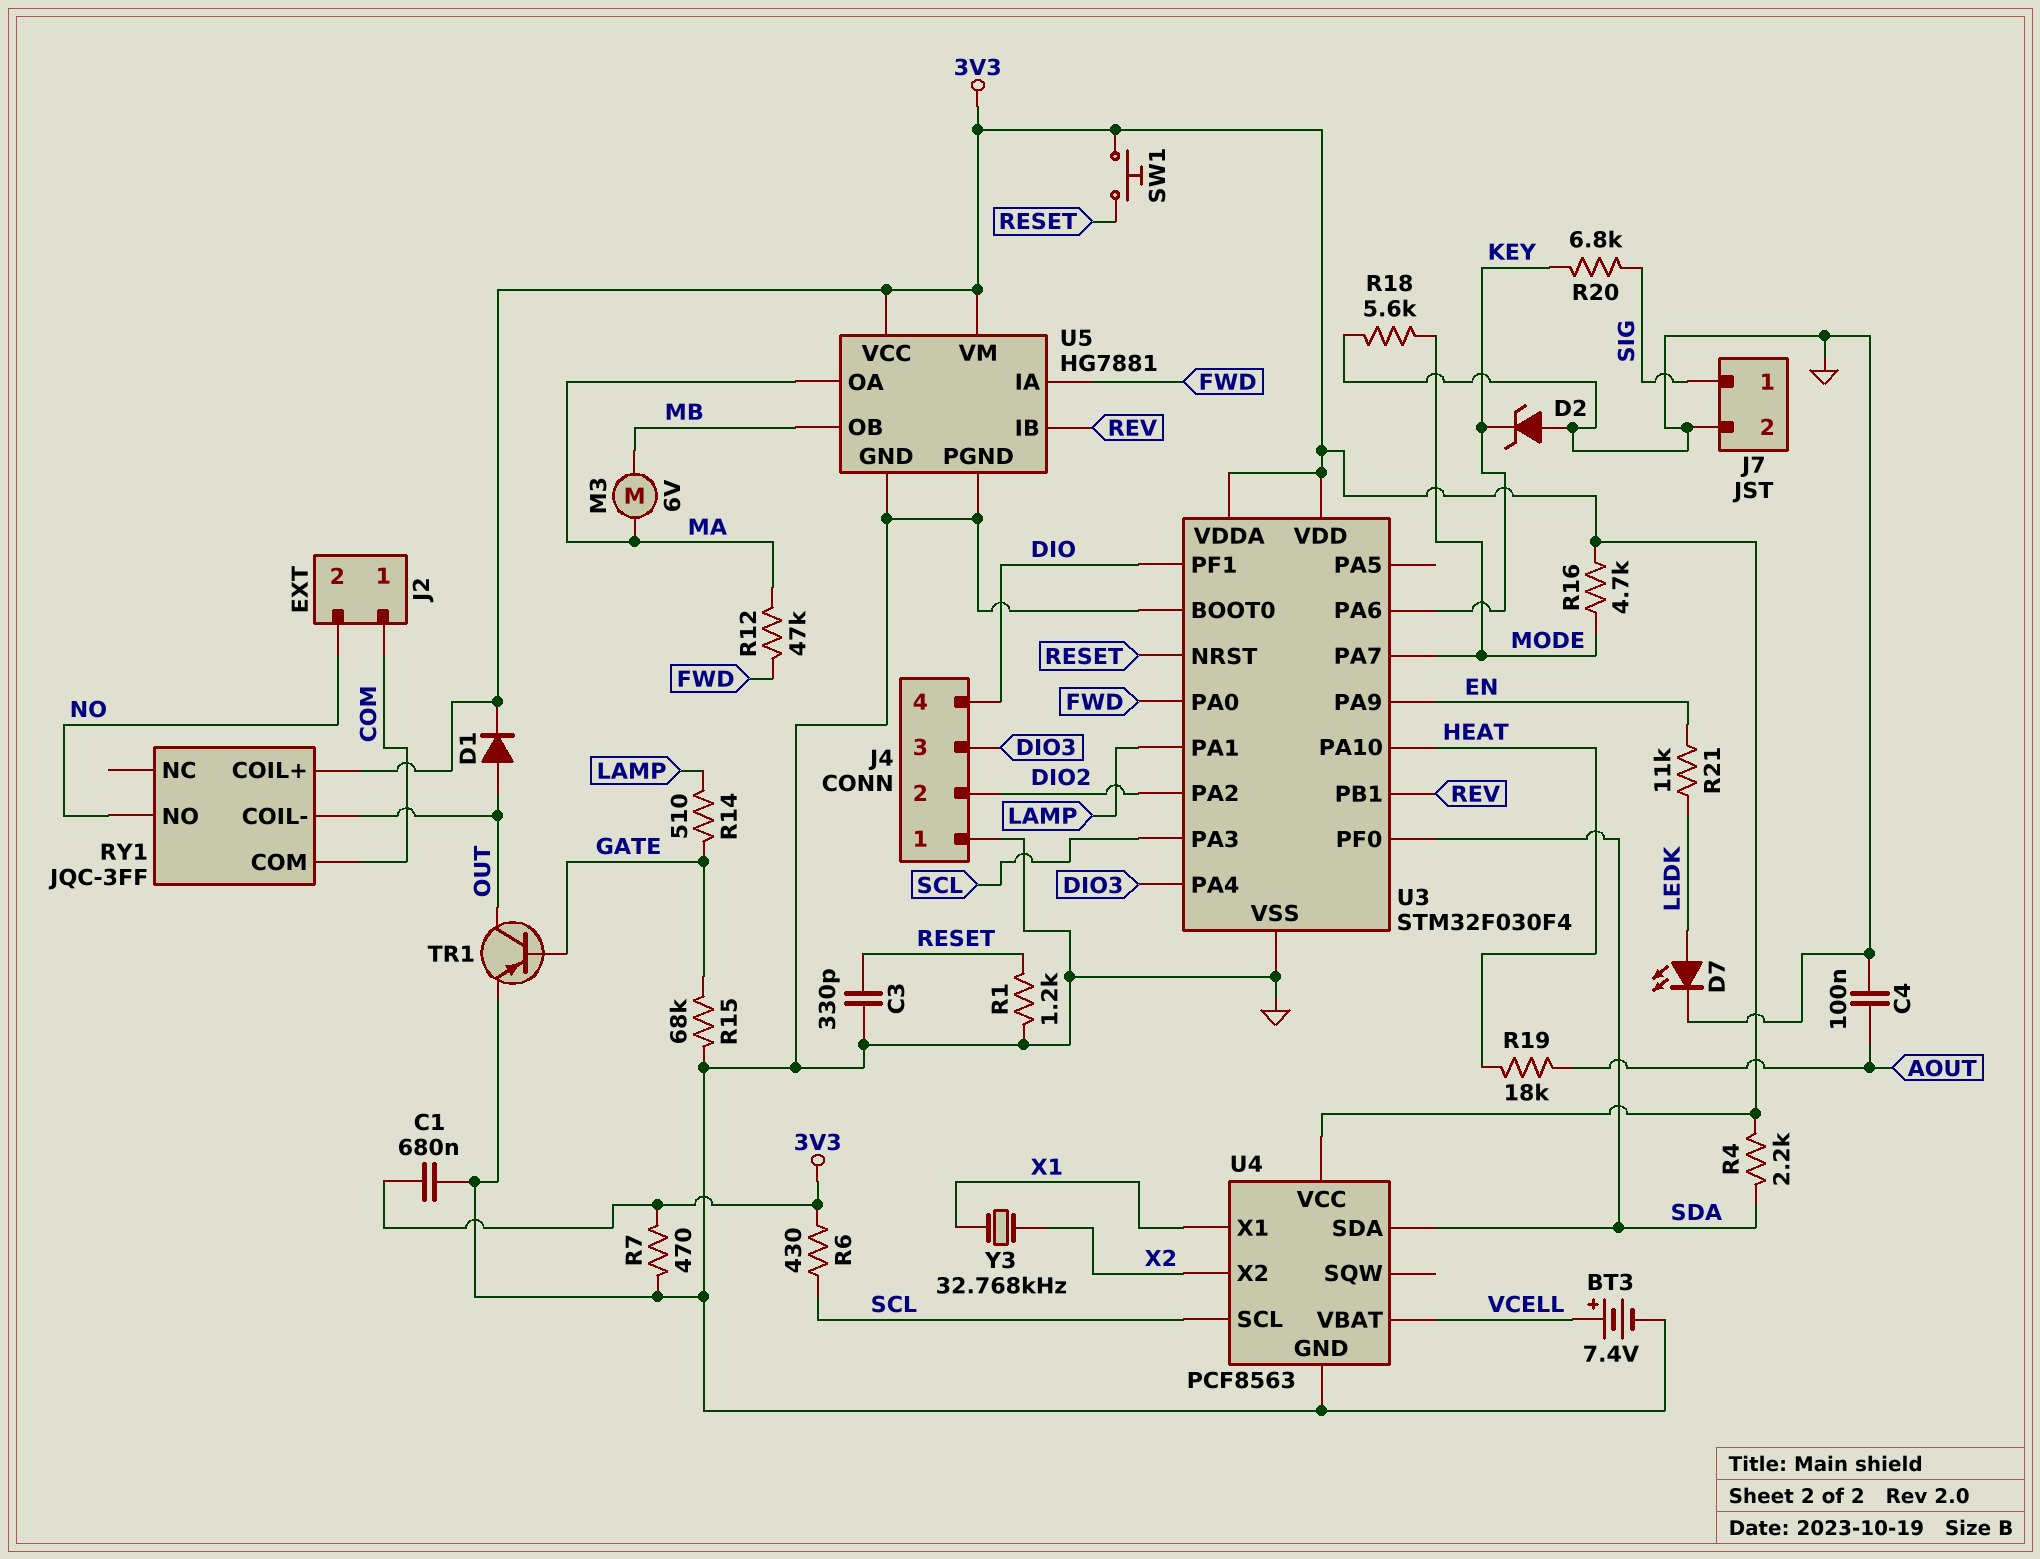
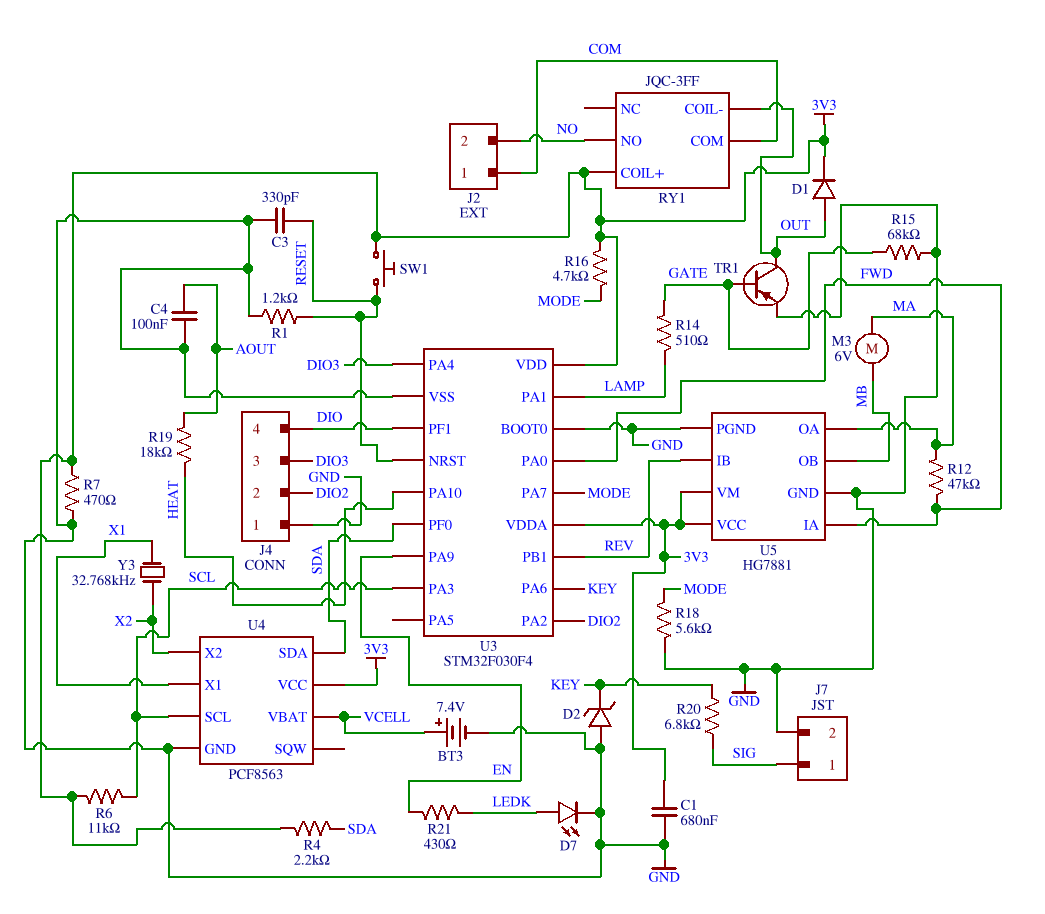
R6: 430 (3V3, SCL) -> 11k (3V3, SCL)
R21: 11k (EN, LEDK) -> 430 (EN, LEDK)

